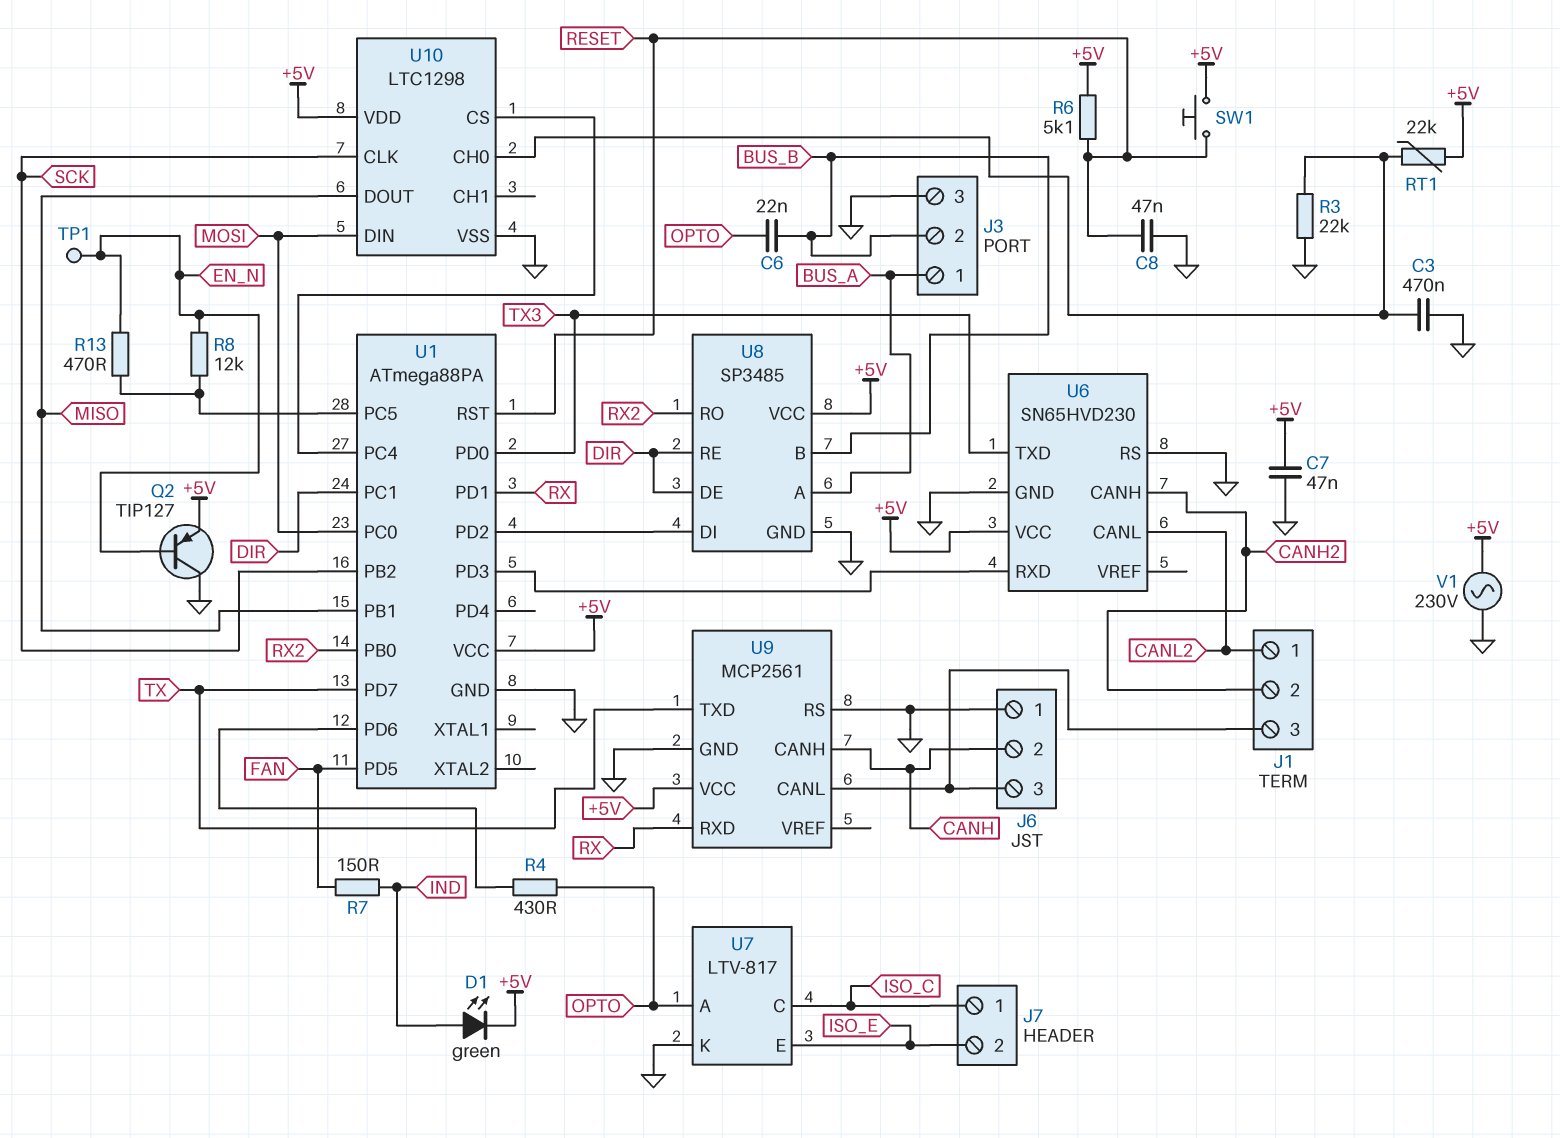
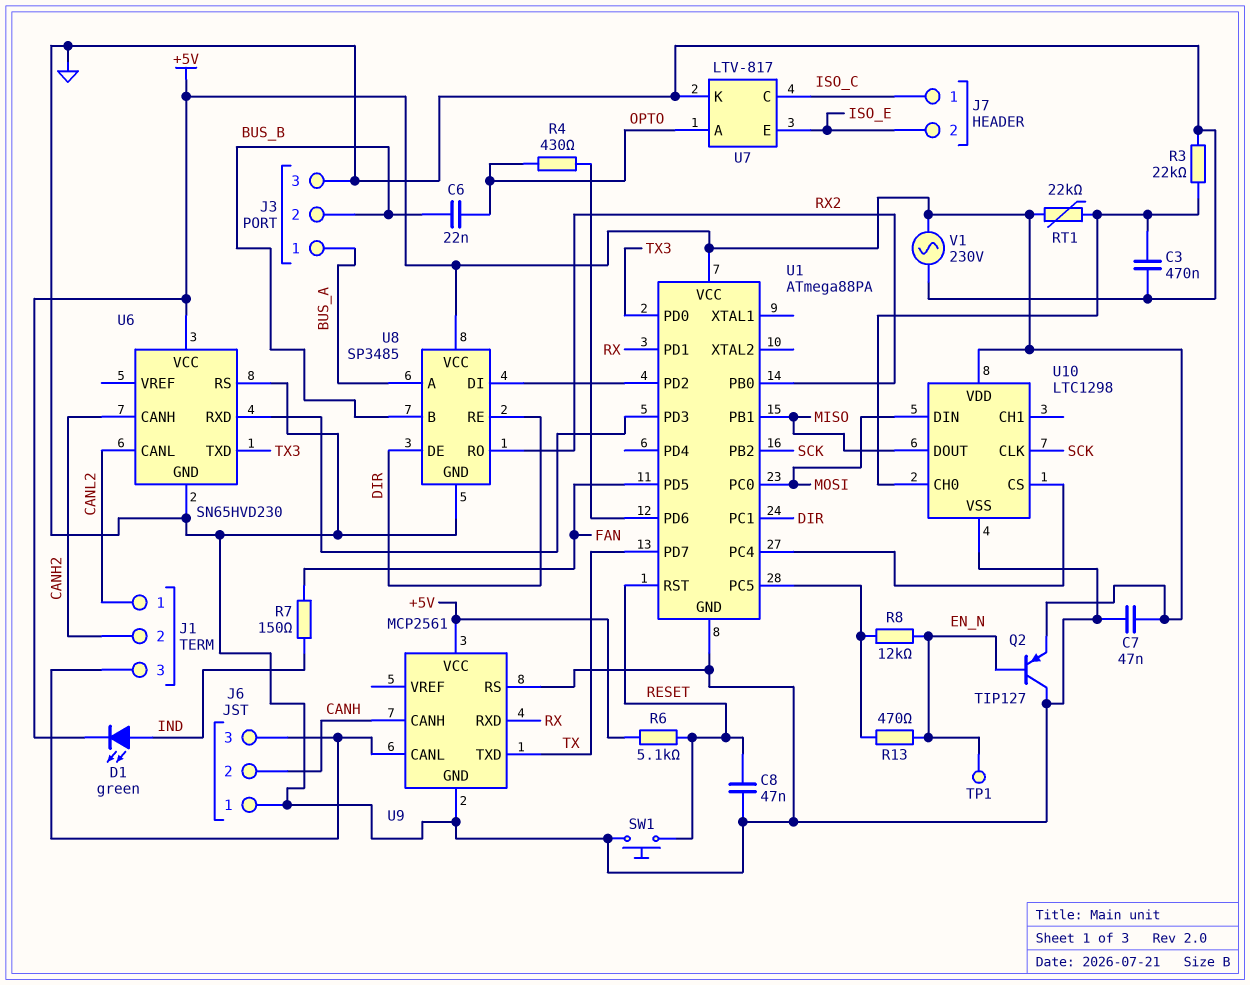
SW1: button (+5V, RESET) -> button (GND, RESET)

